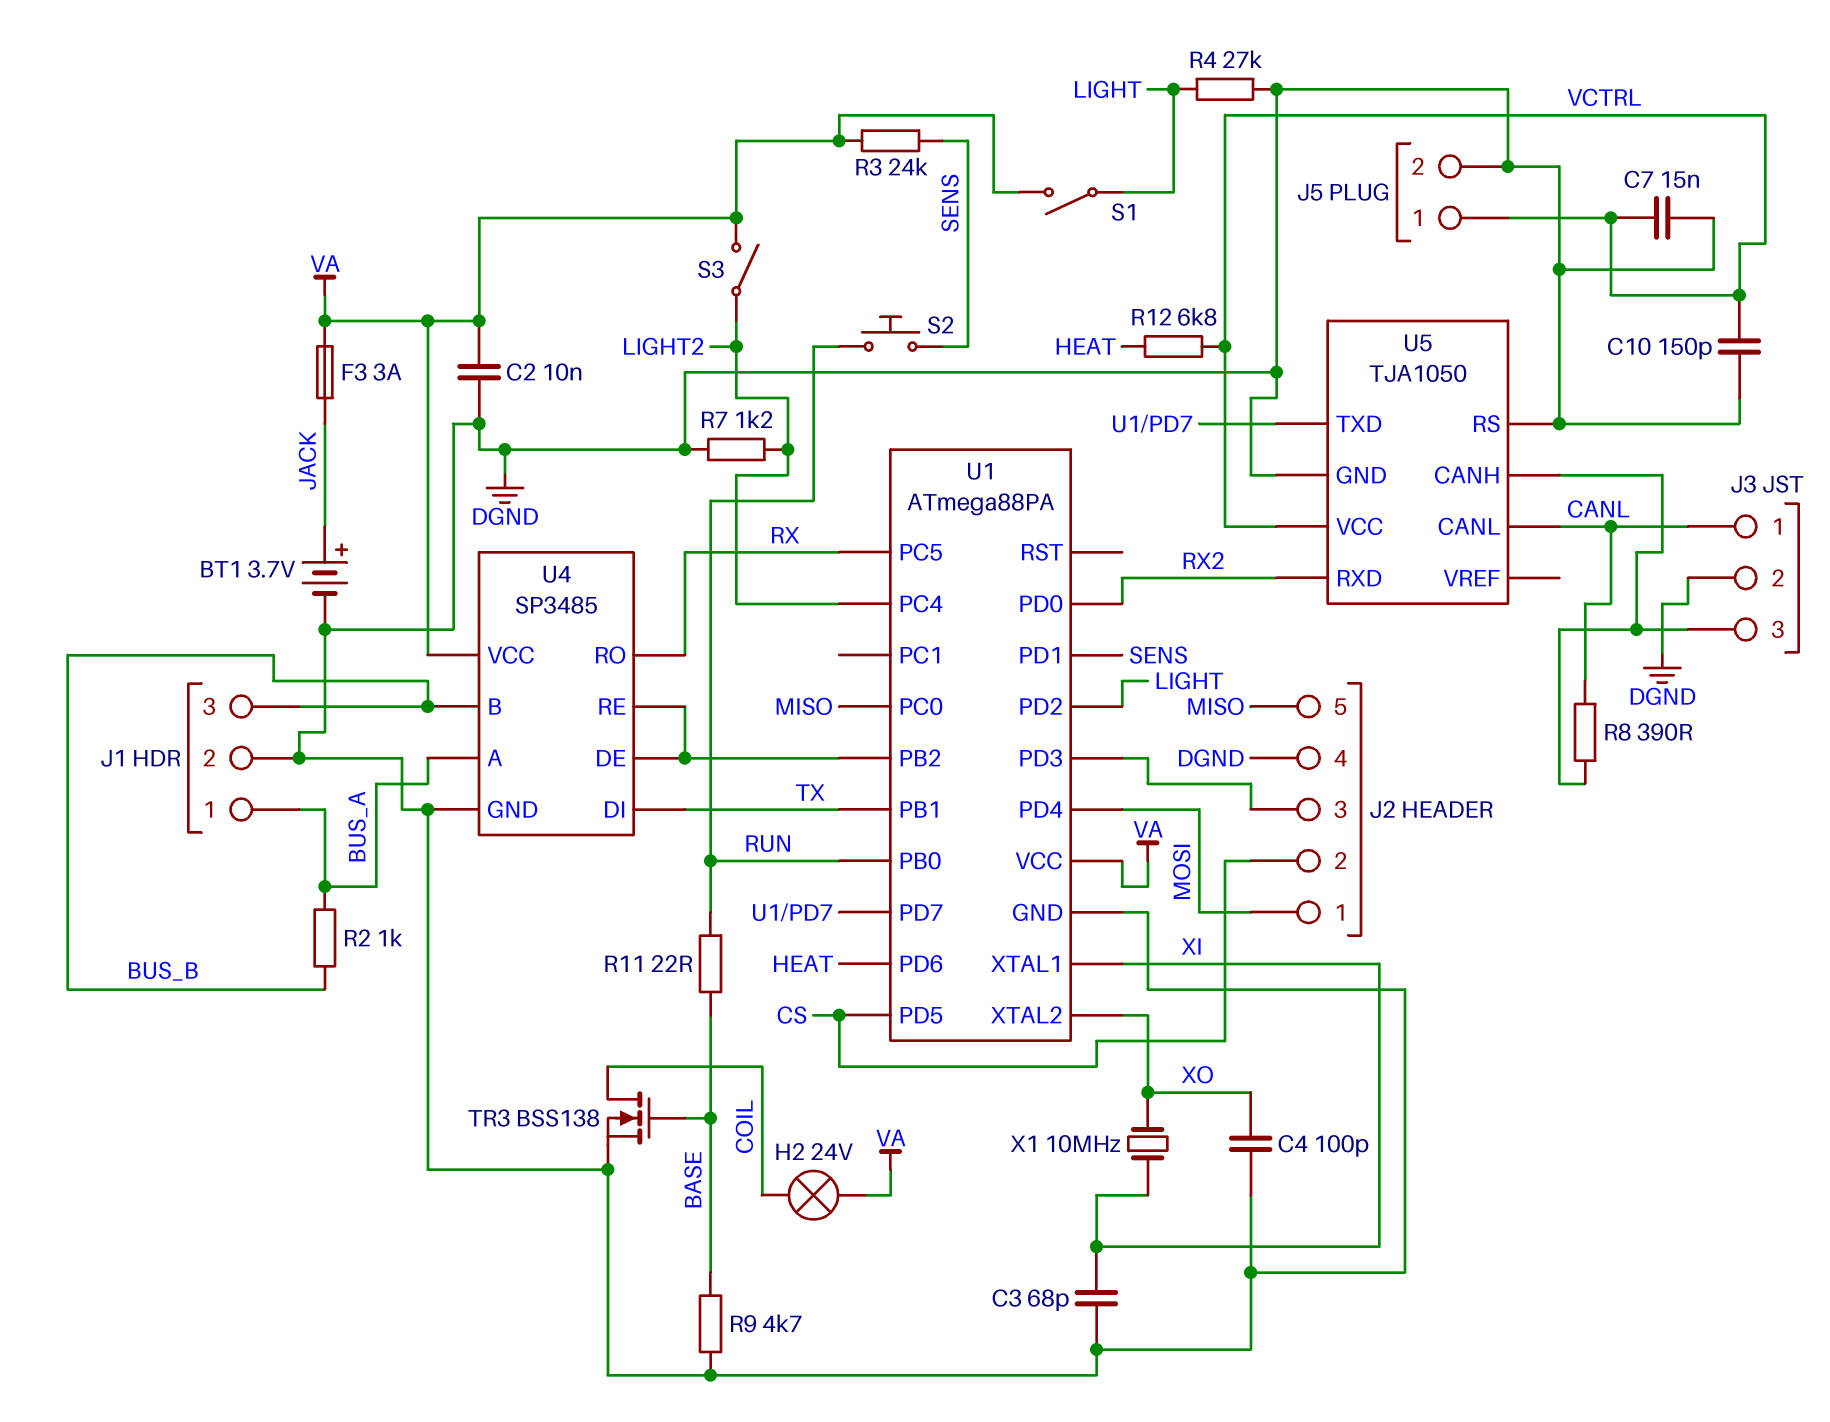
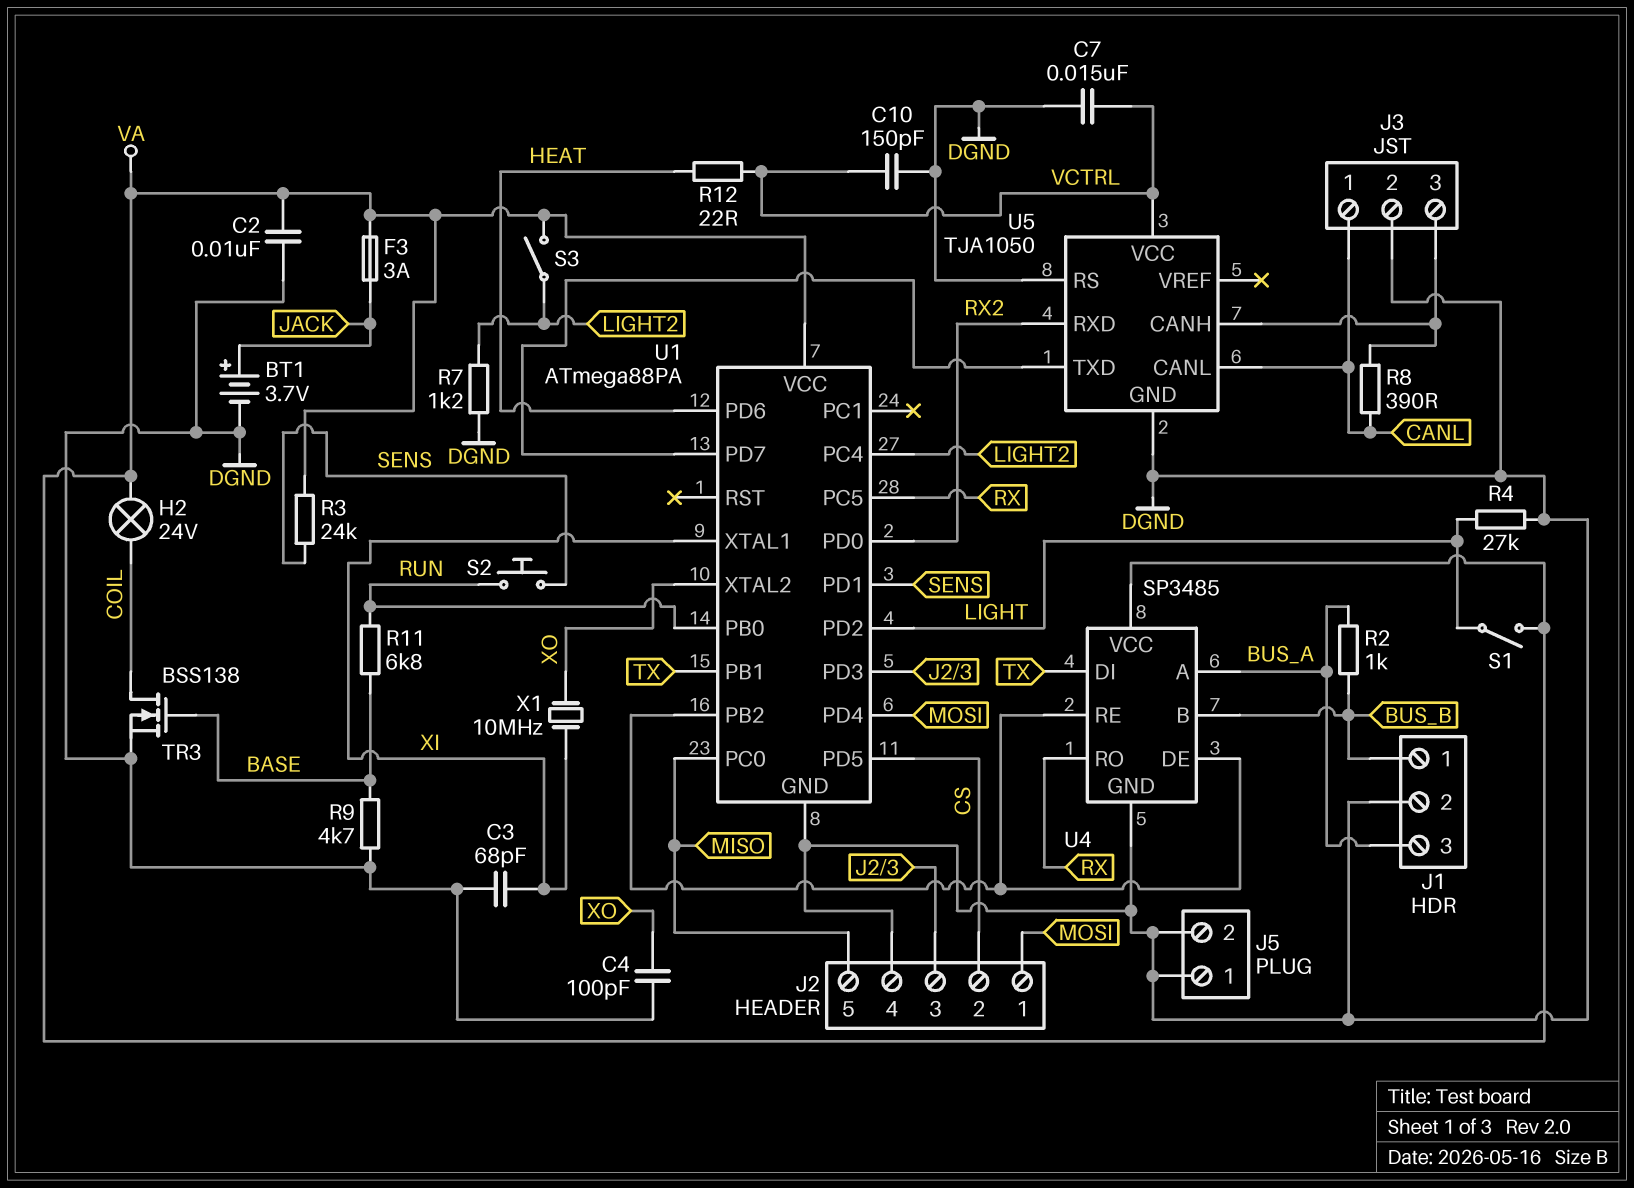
J1 pin 1: BUS_A -> BUS_B
J1 pin 3: BUS_B -> BUS_A
J5 pin 1: VCTRL -> DGND
R11: 22 (BASE, RUN) -> 6.8k (BASE, RUN)
R12: 6.8k (HEAT, VCTRL) -> 22 (HEAT, VCTRL)

